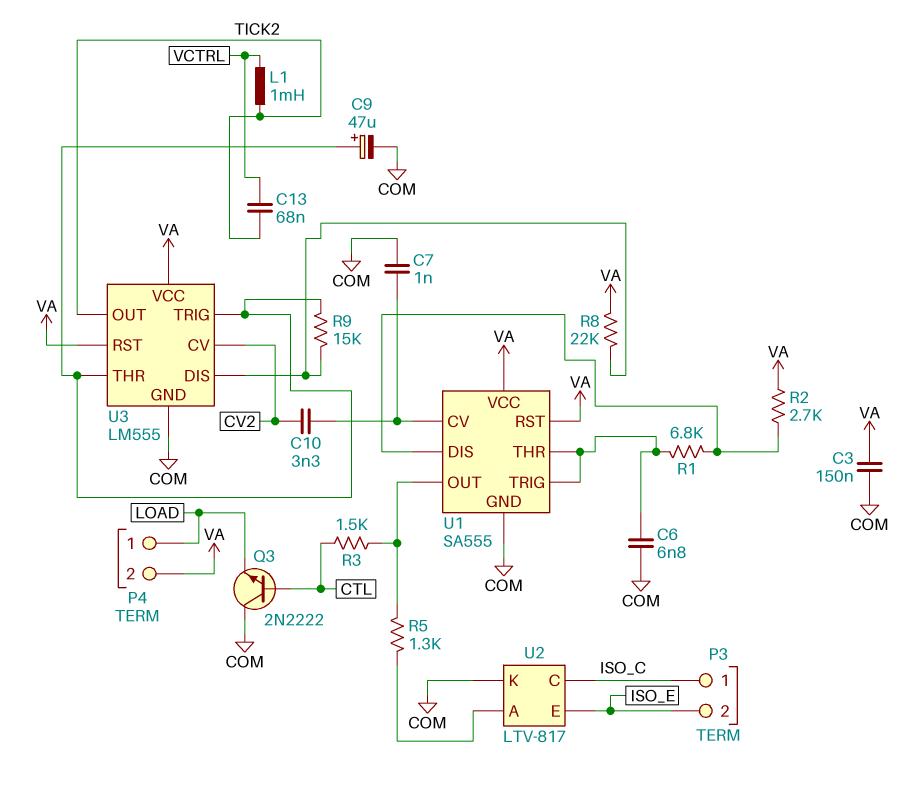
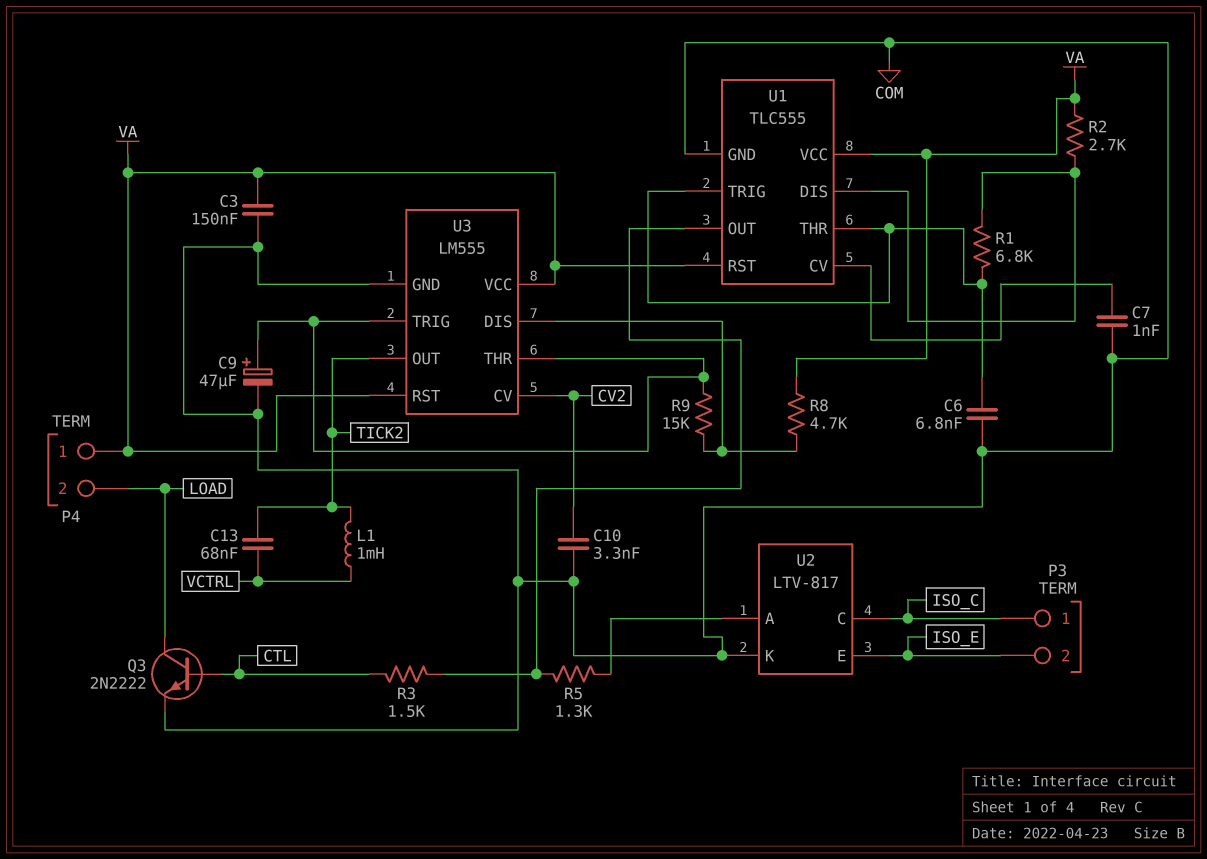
C10: 3.3nF (CV2, U1/CV) -> 3.3nF (COM, CV2)
P4 pin 1: LOAD -> VA
P4 pin 2: VA -> LOAD
Q3: NPN 2N2222 (B CTL, C COM, E LOAD) -> NPN 2N2222 (B CTL, C LOAD, E COM)
R8: 22k (U3/DIS, VA) -> 4.7k (U3/DIS, VA)
U1: SA555 -> TLC555

